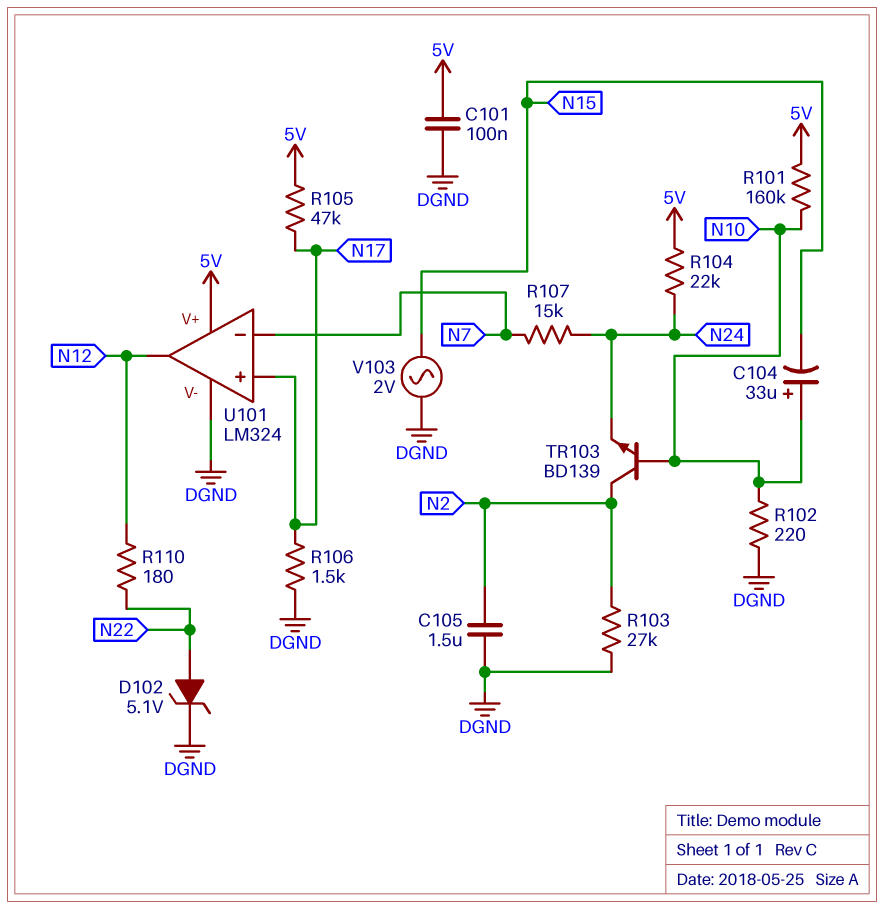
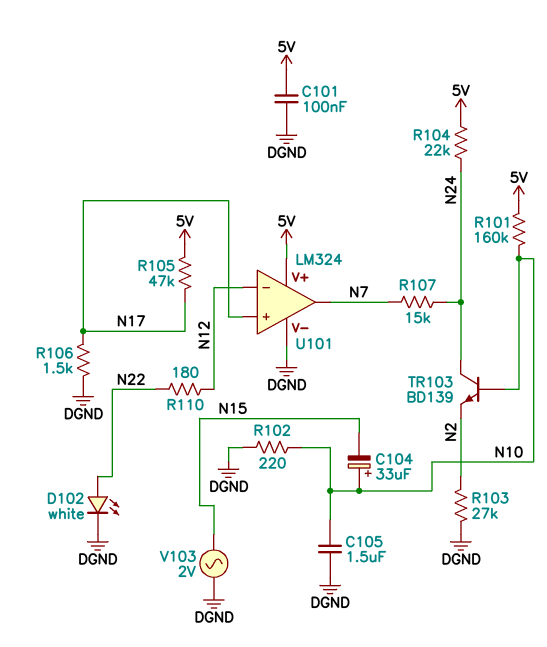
C105: 1.5uF (DGND, N2) -> 1.5uF (DGND, N10)
D102: zener 5.1V (A N22, K DGND) -> LED white (A N22, K DGND)
TR103: NPN BD139 (B N10, C N2, E N24) -> NPN BD139 (B N10, C N24, E N2)
U101 pin in-: N7 -> N12
U101 pin out: N12 -> N7

